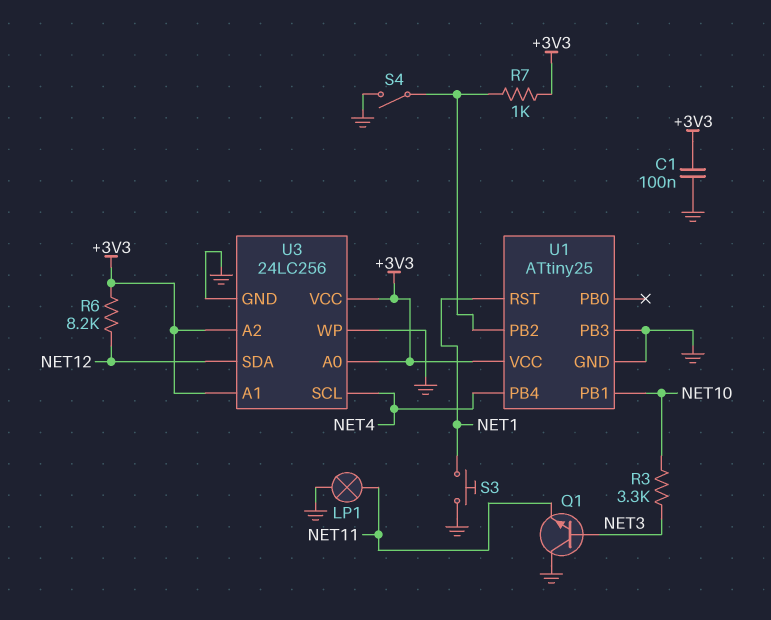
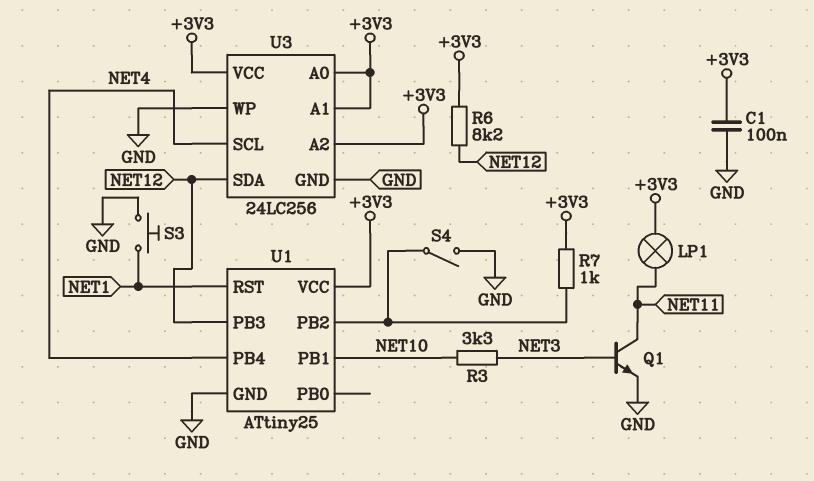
LP1: lamp (GND, NET11) -> lamp (+3V3, NET11)
Q1: NPN (B NET3, C GND, E NET11) -> NPN (B NET3, C NET11, E GND)
U1 pin PB3: GND -> NET12

